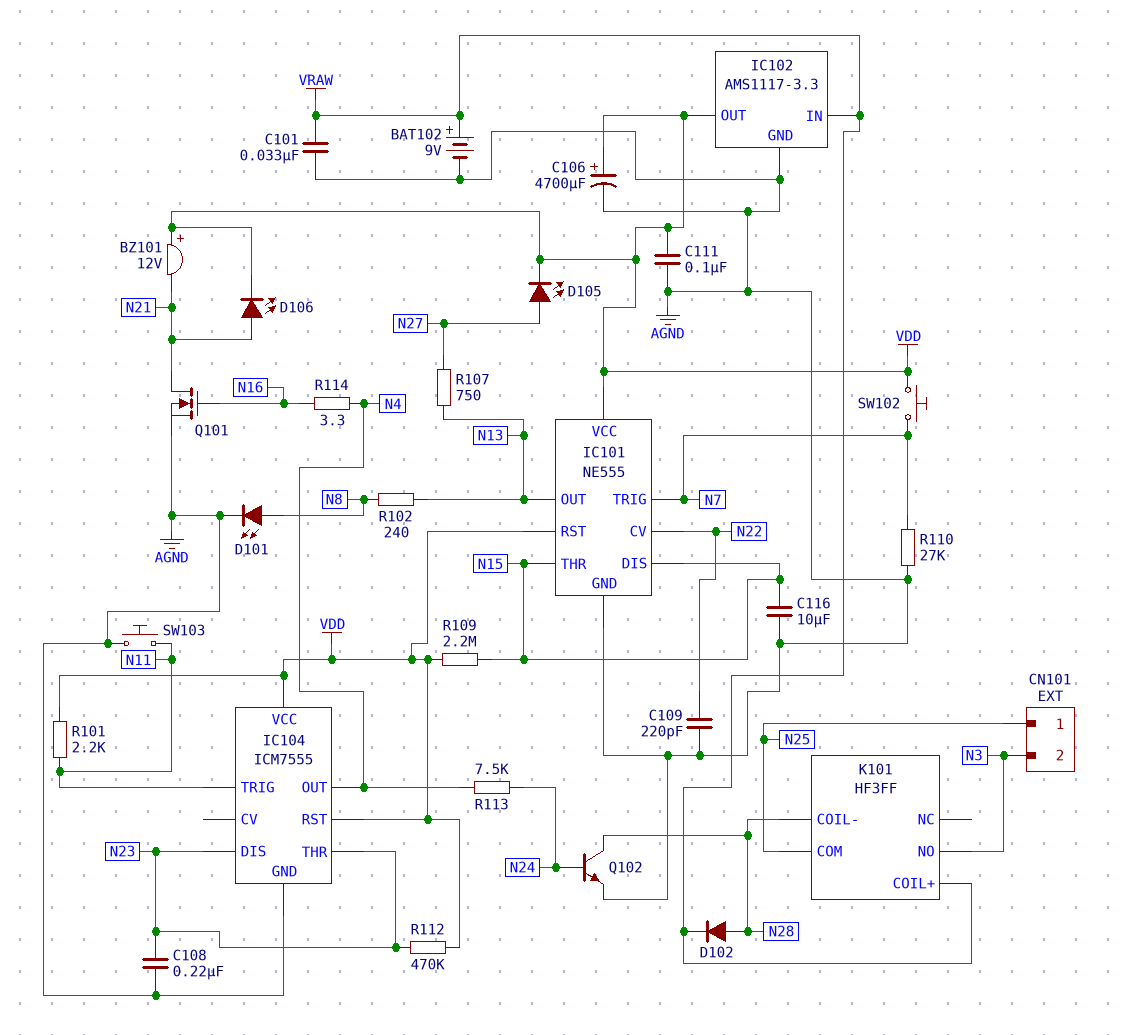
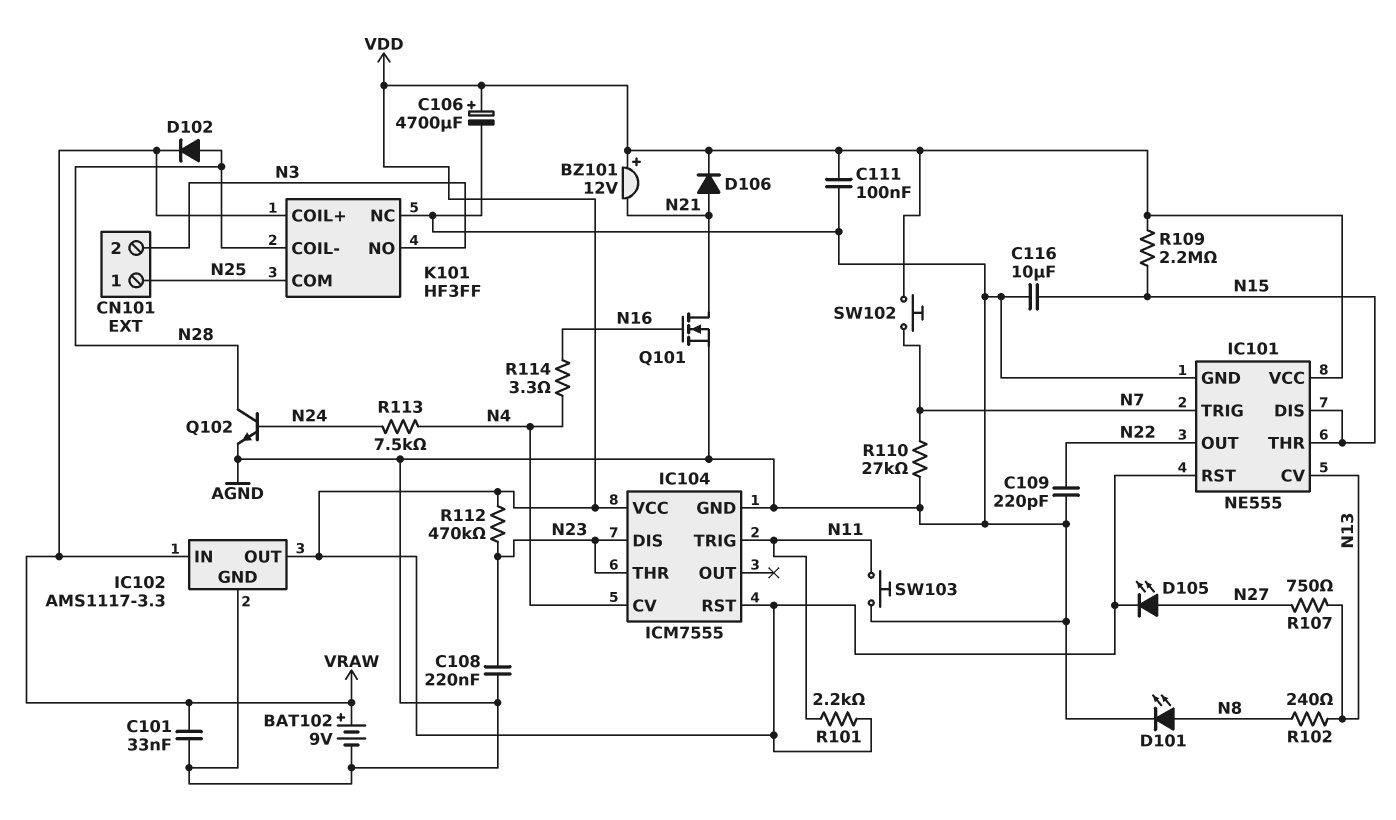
D106: LED (A N21, K VDD) -> diode (A N21, K VDD)
IC101 pin CV: N22 -> N13
IC101 pin OUT: N13 -> N22
IC104 pin CV: none -> N4
IC104 pin OUT: N4 -> none
K101 pin NC: none -> AGND

